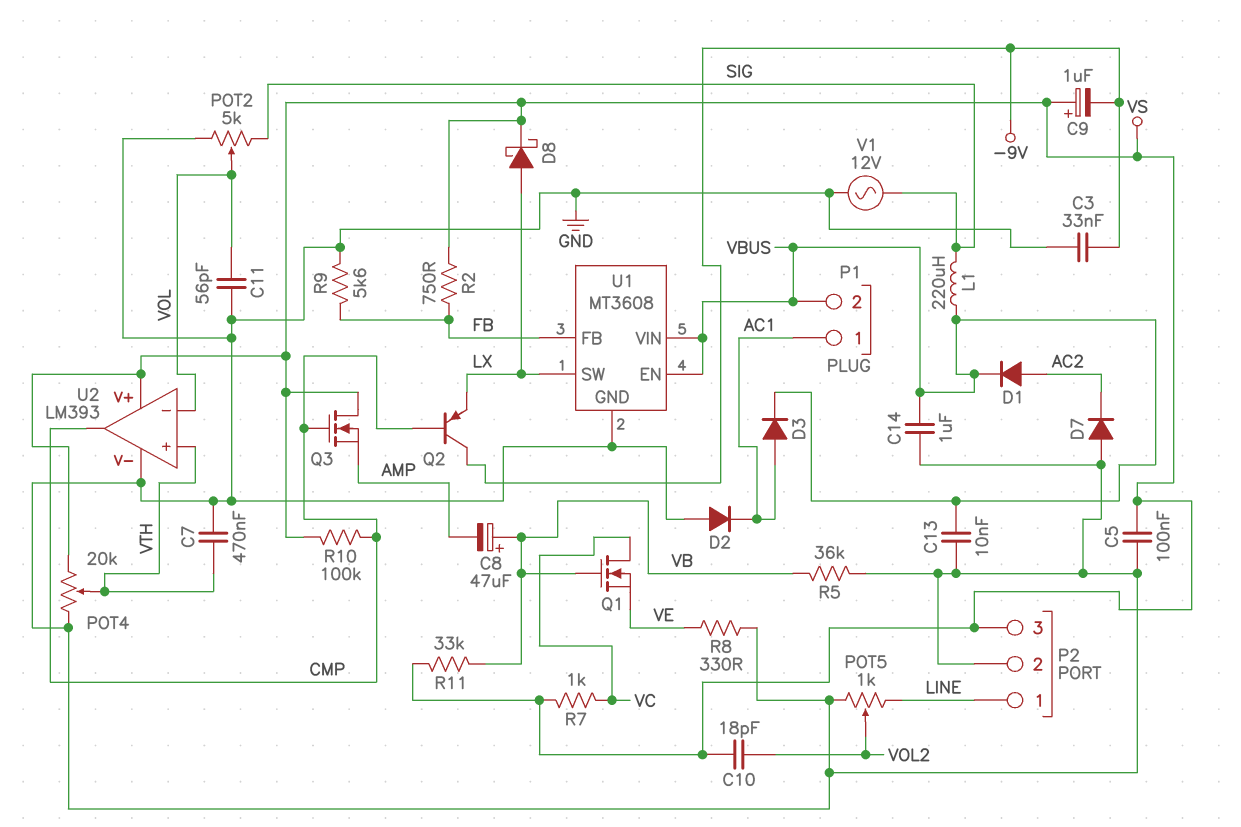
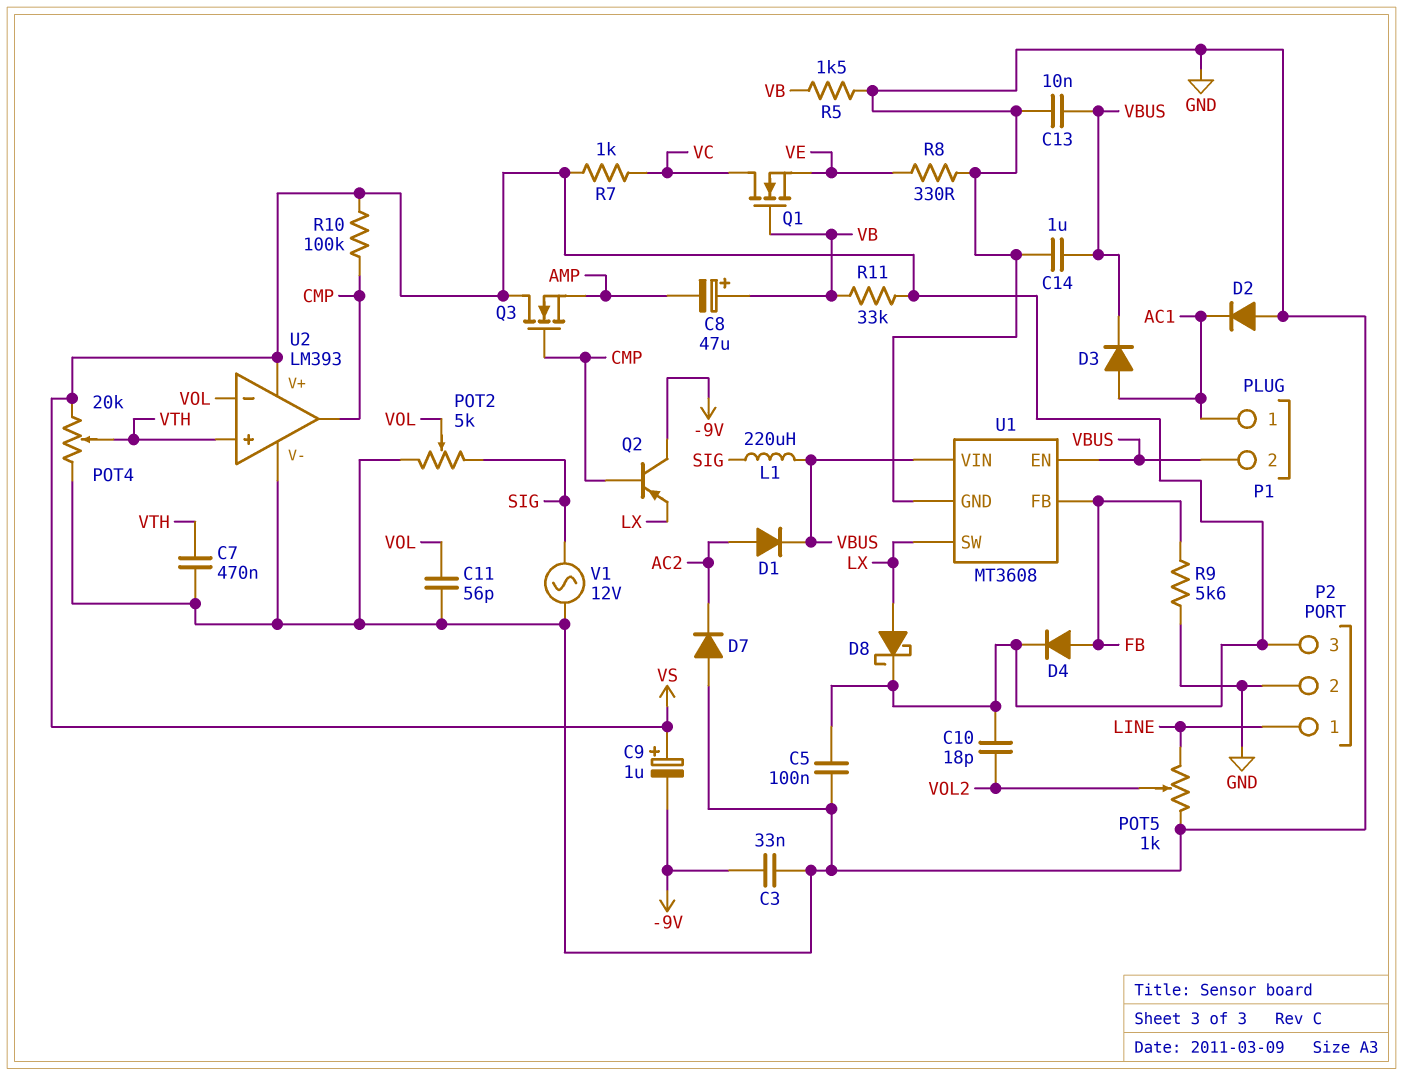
D4: none -> diode (A FB, K VS)
R2: 750 (FB, VS) -> none
R5: 36k (GND, VB) -> 1.5k (GND, VB)

